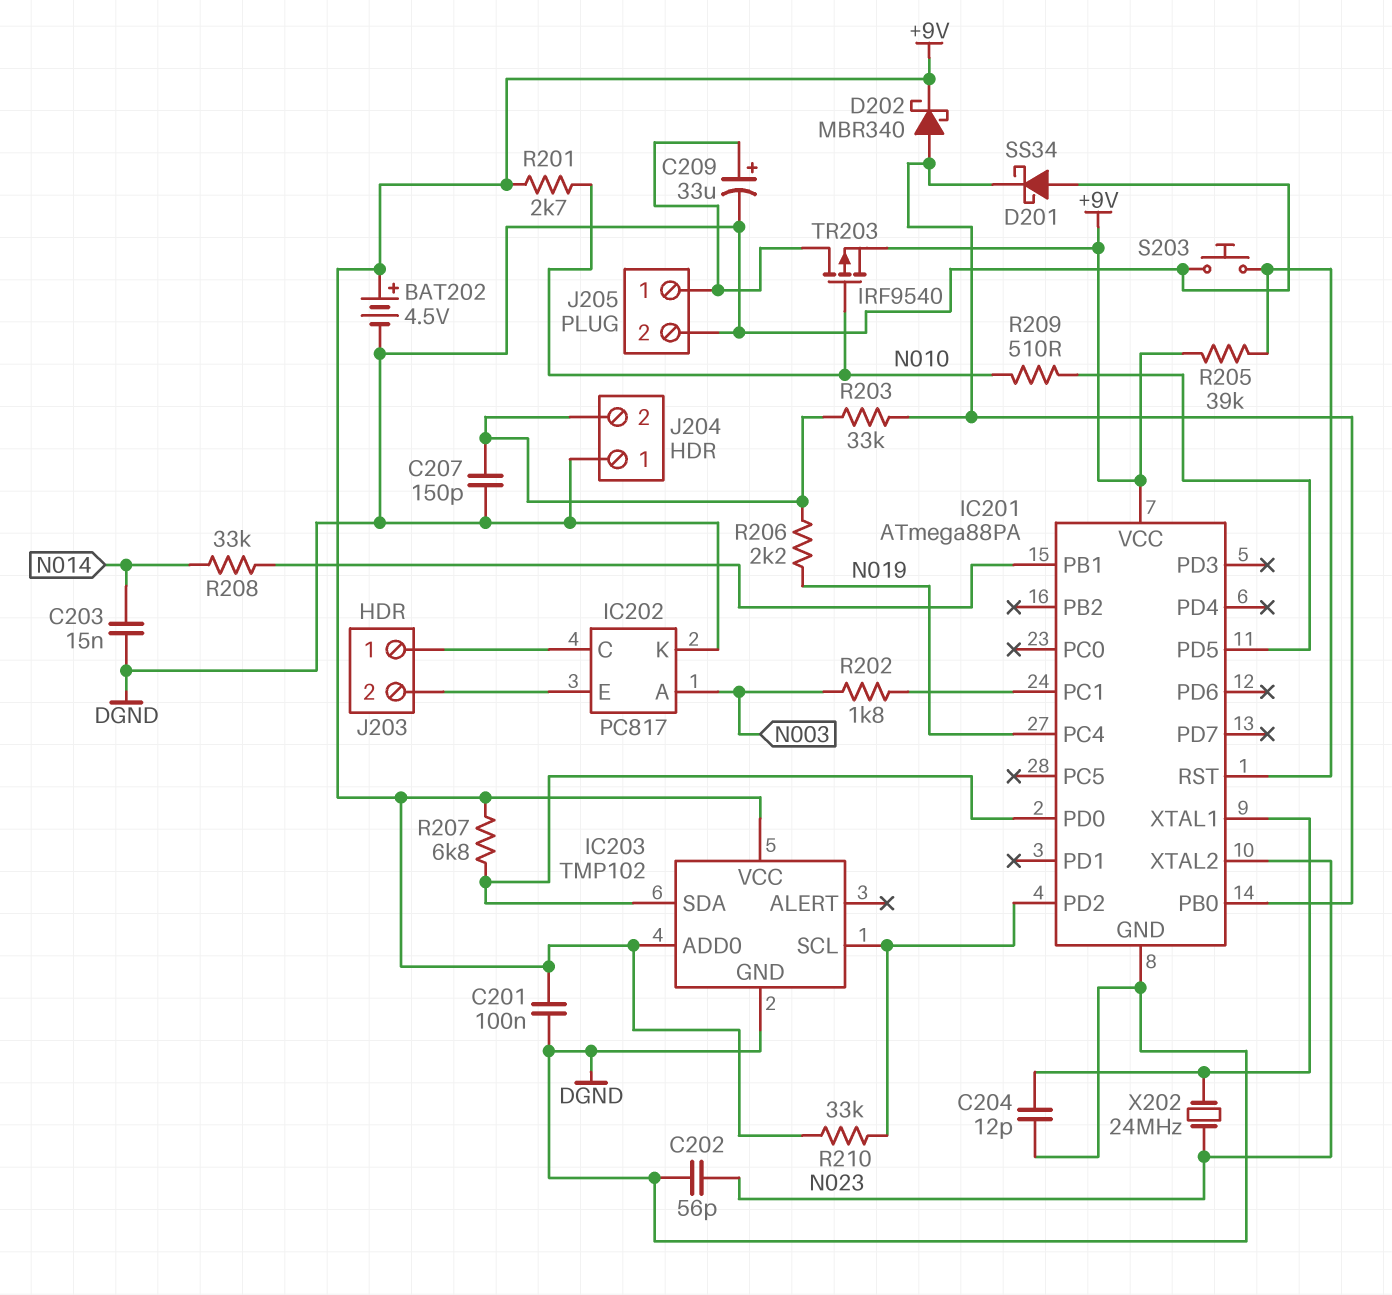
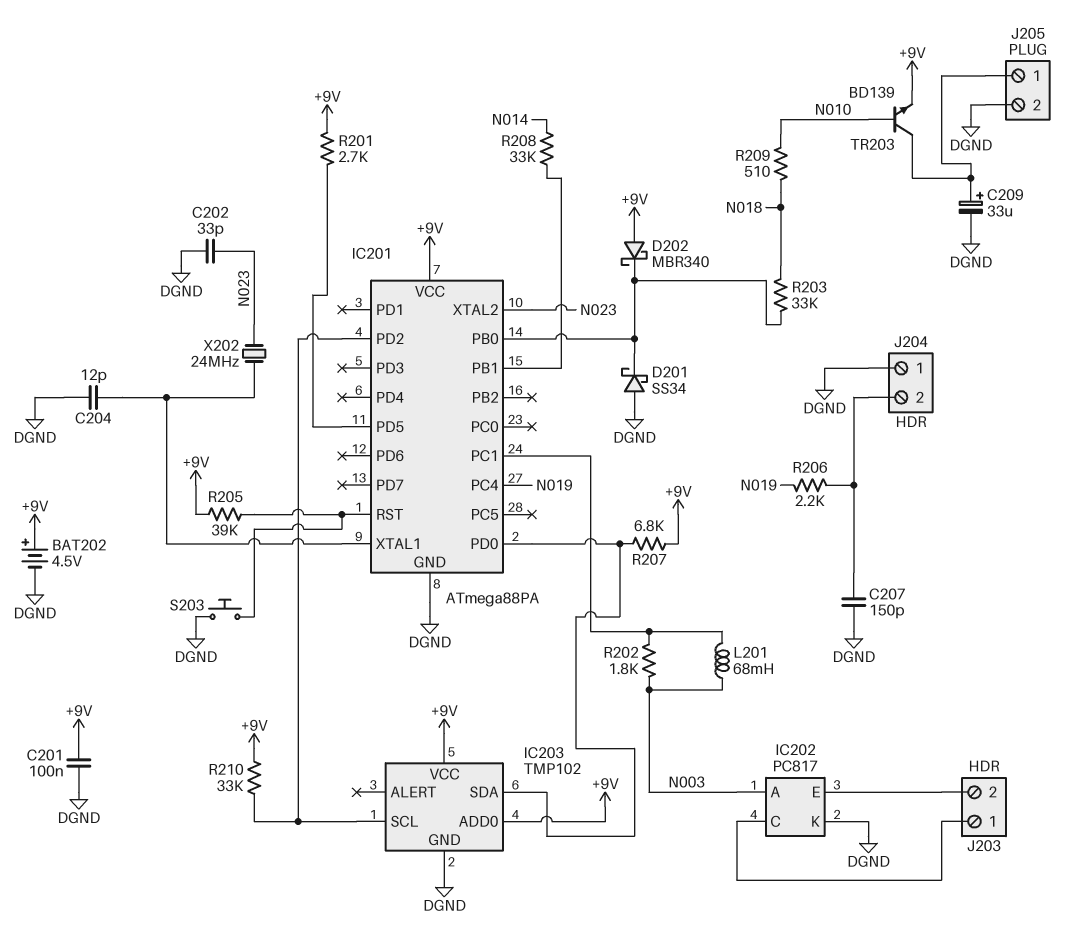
C202: 56pF (DGND, N023) -> 33pF (DGND, N023)
C203: 15nF (DGND, N014) -> none
D202: schottky MBR340 (A IC201/PB0, K +9V) -> schottky MBR340 (A +9V, K IC201/PB0)
L201: none -> 68mH (IC201/PC1, N003)
R201: 2.7k (+9V, N010) -> 2.7k (+9V, IC201/PD5)
R203: 33k (IC201/PB0, J204/2) -> 33k (IC201/PB0, N018)
R209: 510 (IC201/PD5, N010) -> 510 (N010, N018)
TR203: PMOS IRF9540 (G N010, D J205/1, S +9V) -> NPN BD139 (B N010, C J205/1, E +9V)

